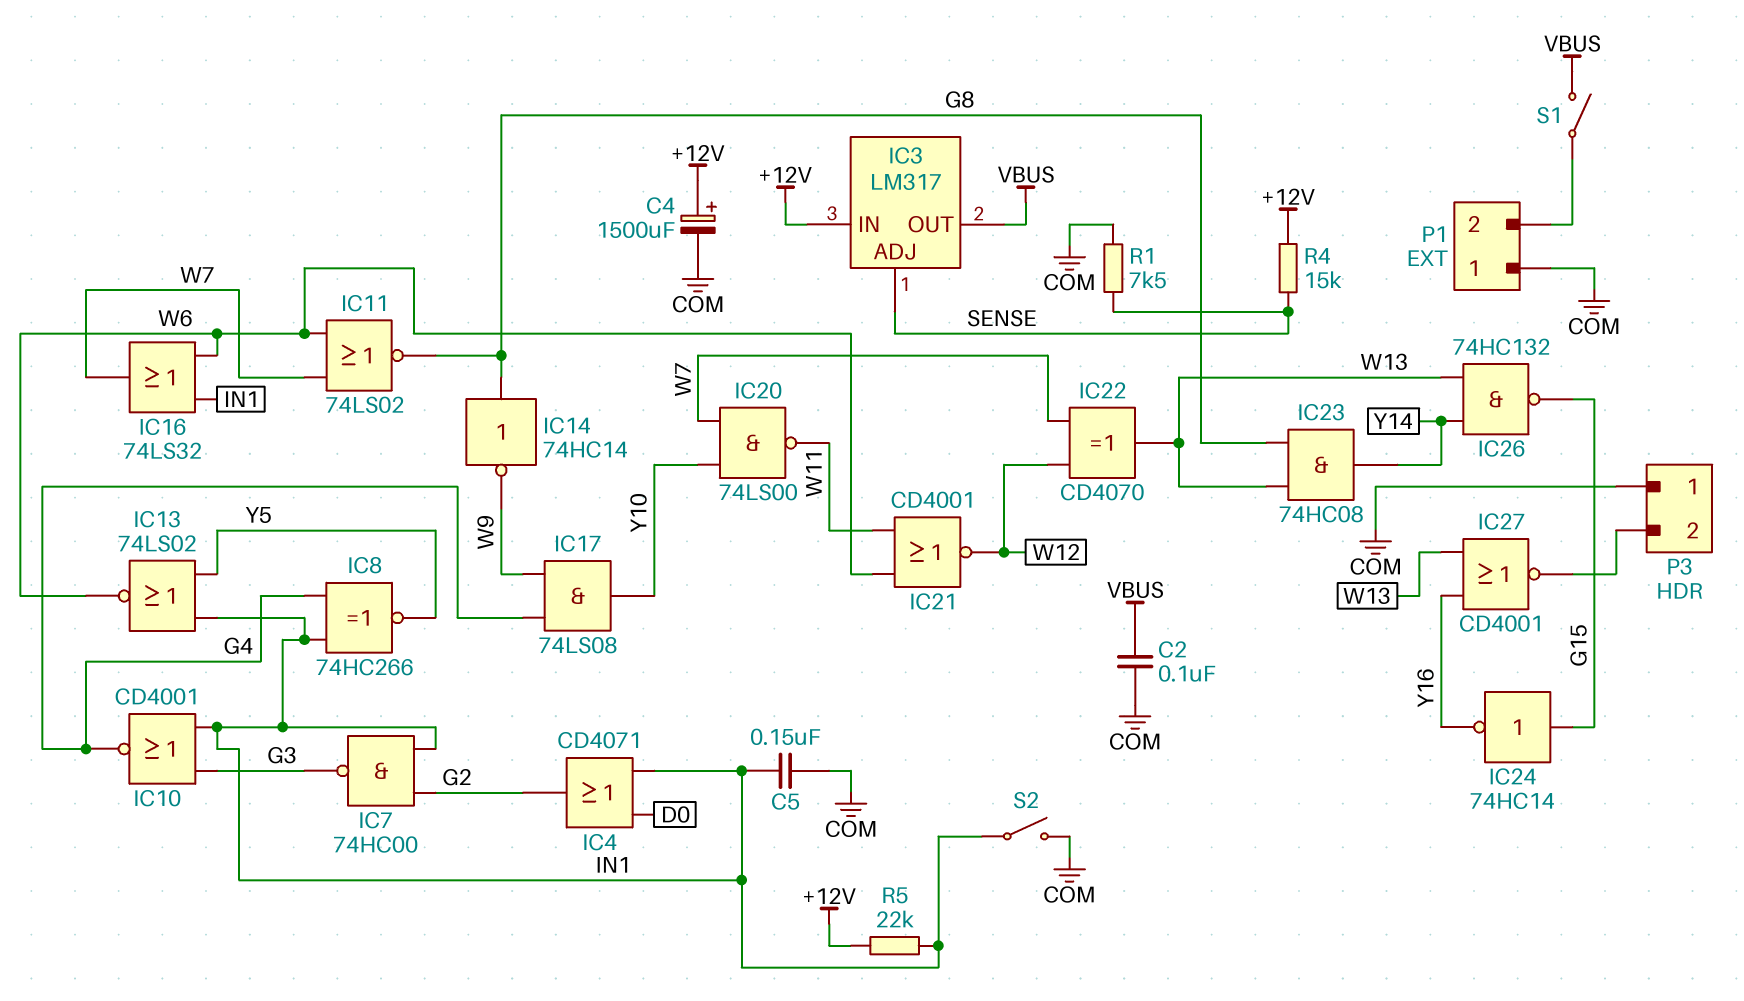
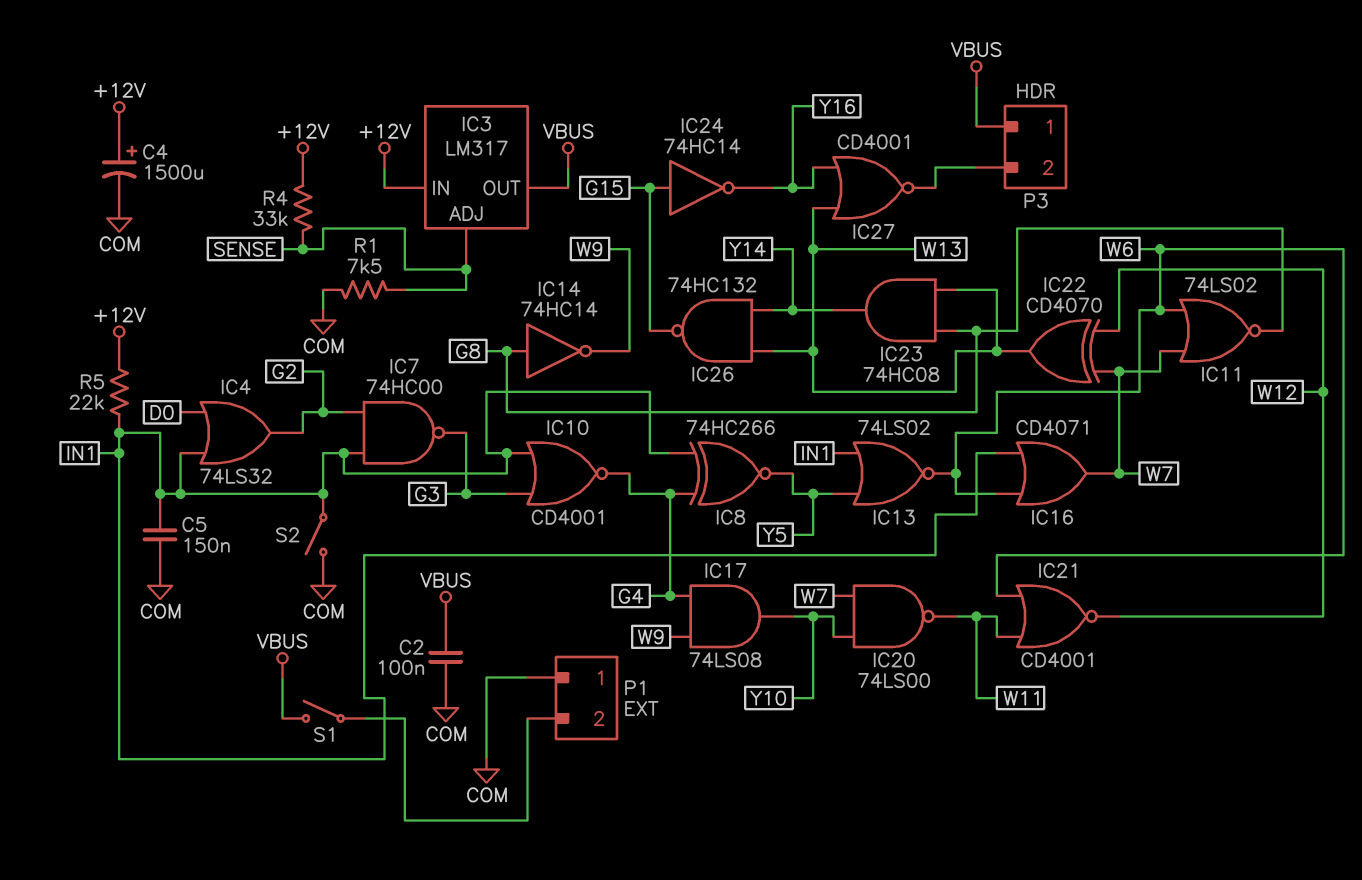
IC4: OR CD4071 (in D0, in IN1, out G2) -> OR 74LS32 (in D0, in IN1, out G2)
IC16: OR 74LS32 (in IN1, in W6, out W7) -> OR CD4071 (in IN1, in W6, out W7)
P3 pin 1: COM -> VBUS
R4: 15k (+12V, SENSE) -> 33k (+12V, SENSE)

